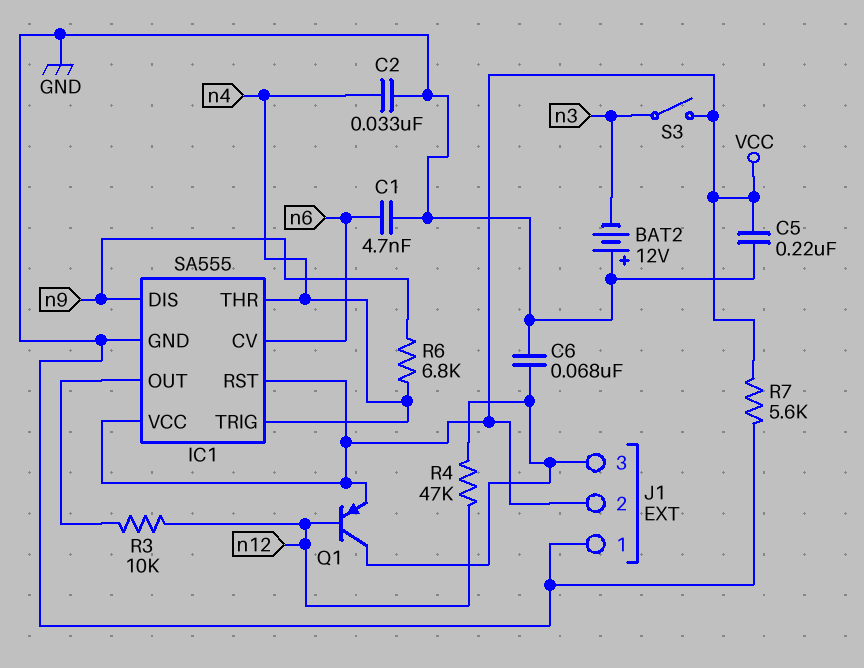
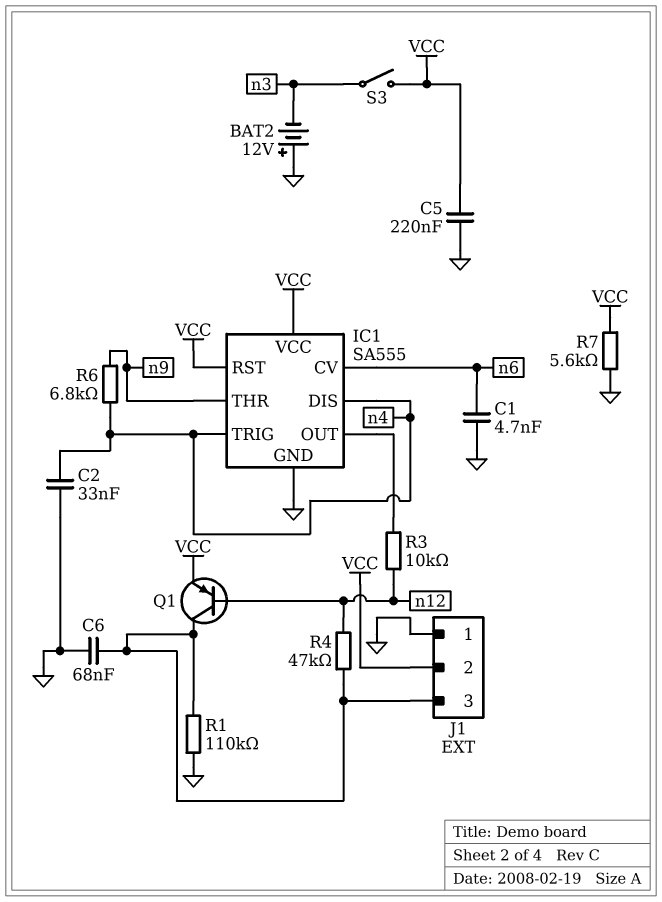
IC1 pin DIS: n9 -> n4
IC1 pin THR: n4 -> n9
R1: none -> 110k (GND, J1/3)

